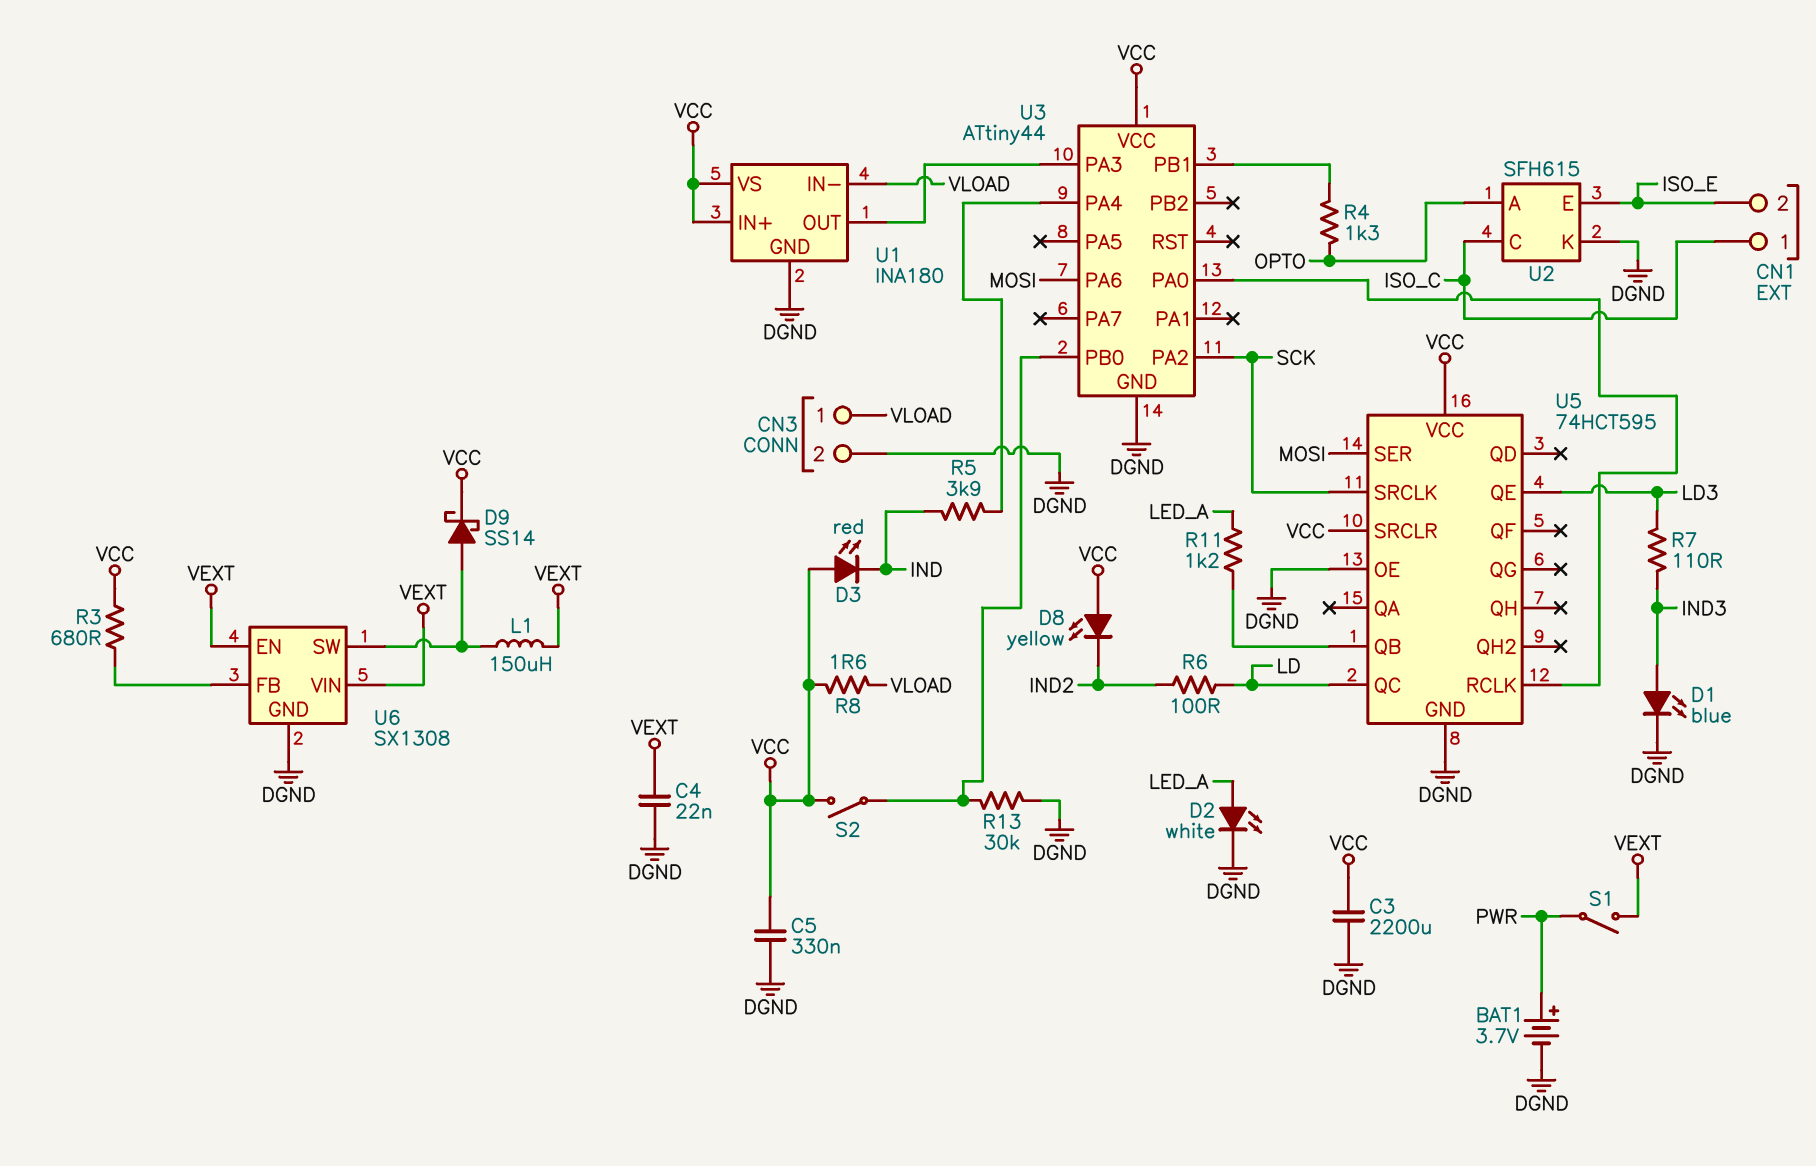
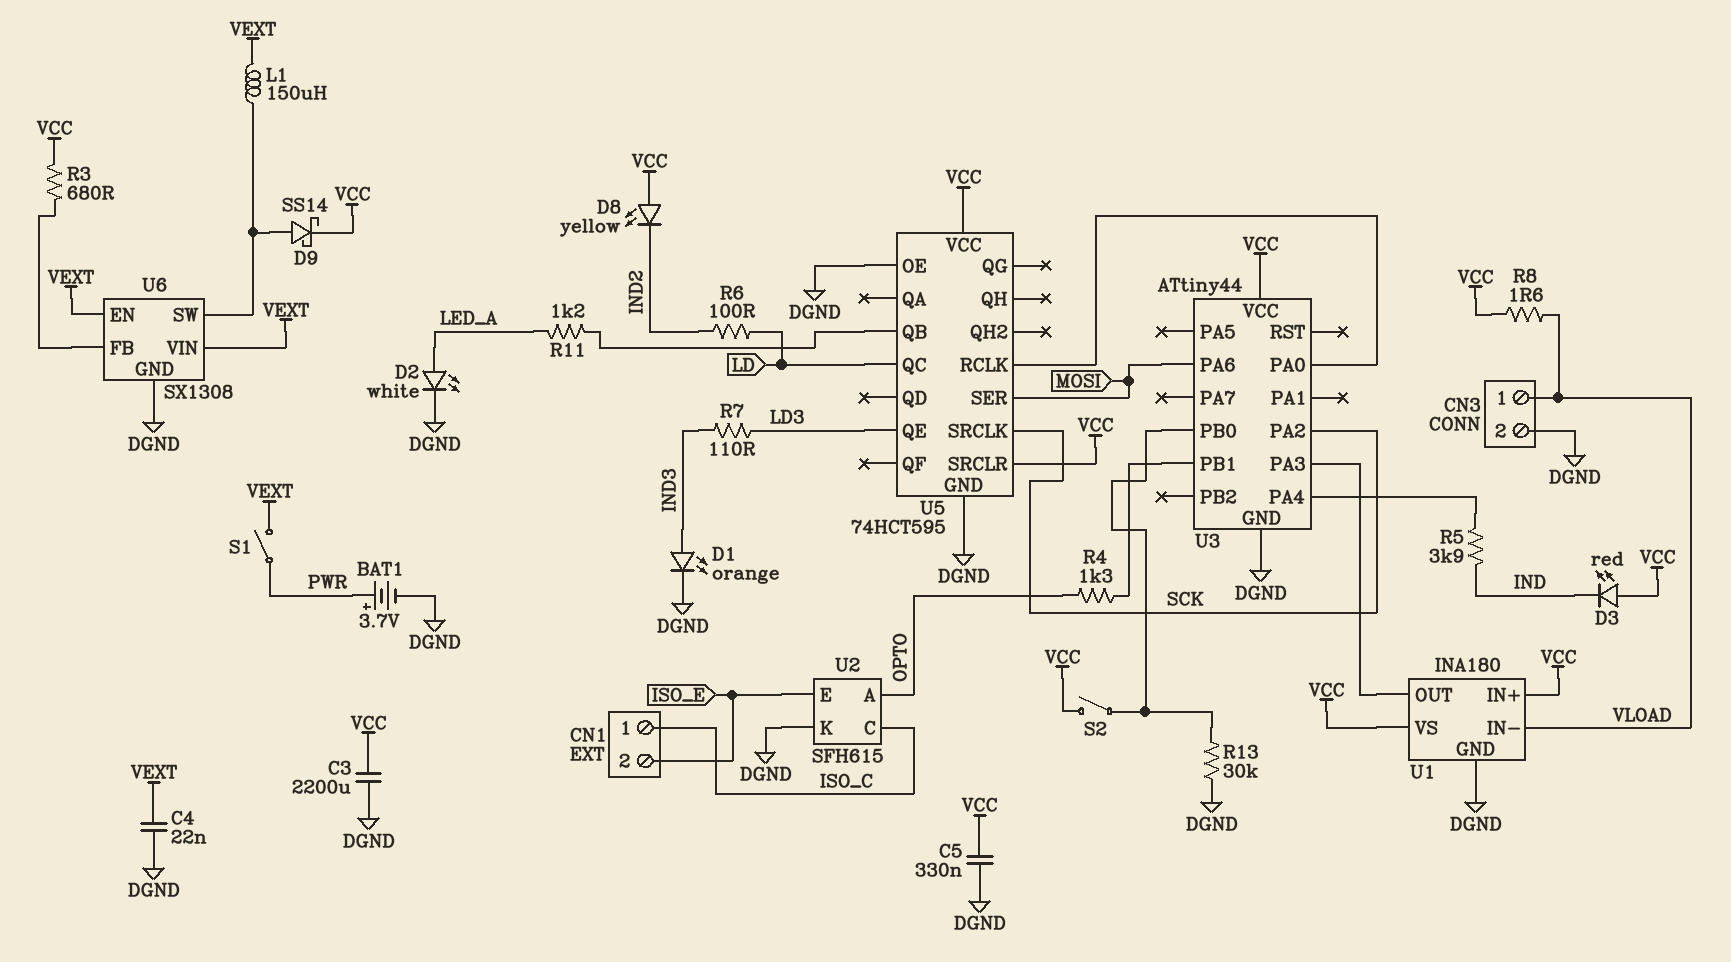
D1: LED blue (A IND3, K DGND) -> LED orange (A IND3, K DGND)

